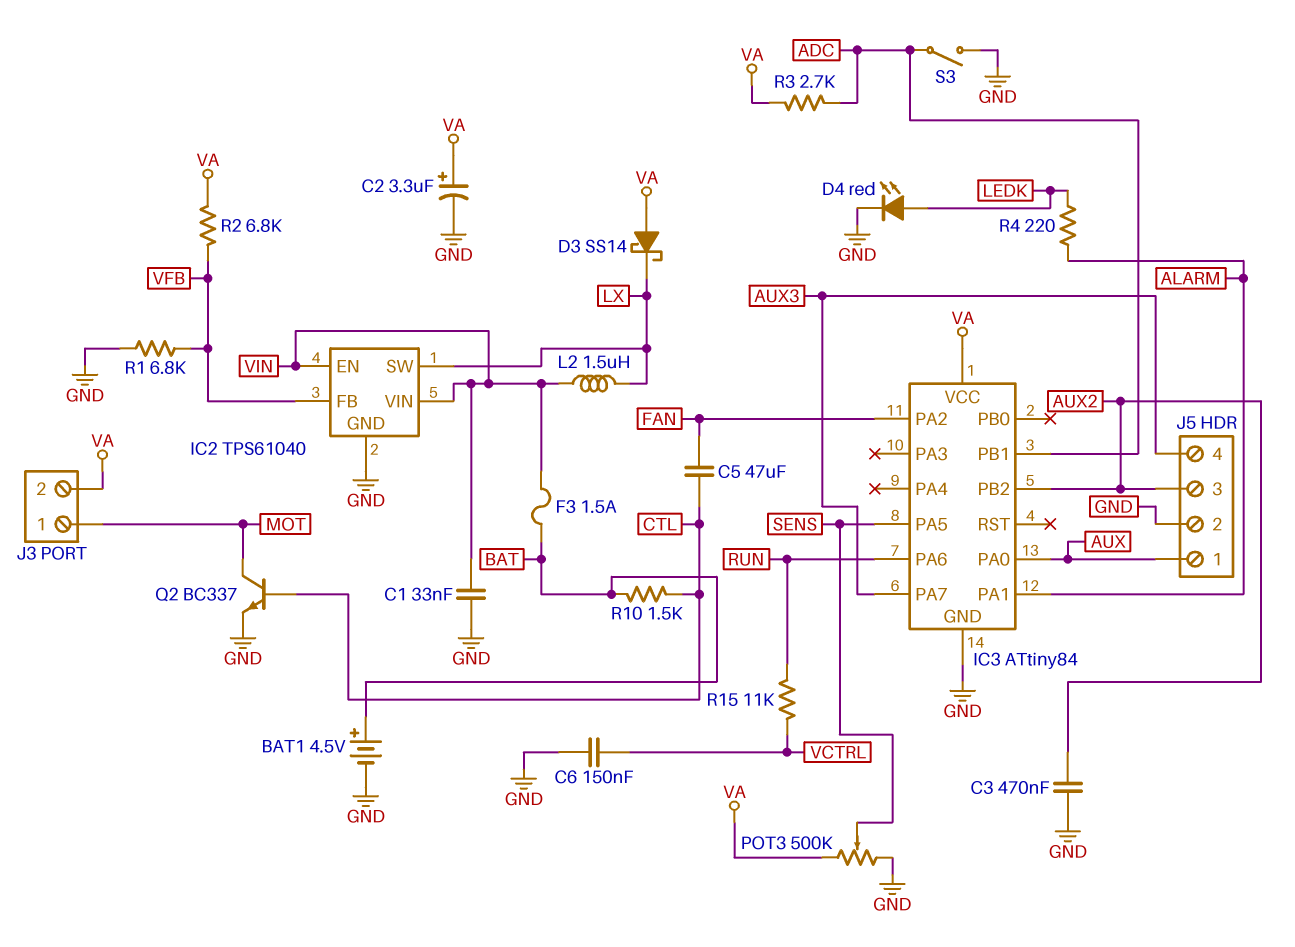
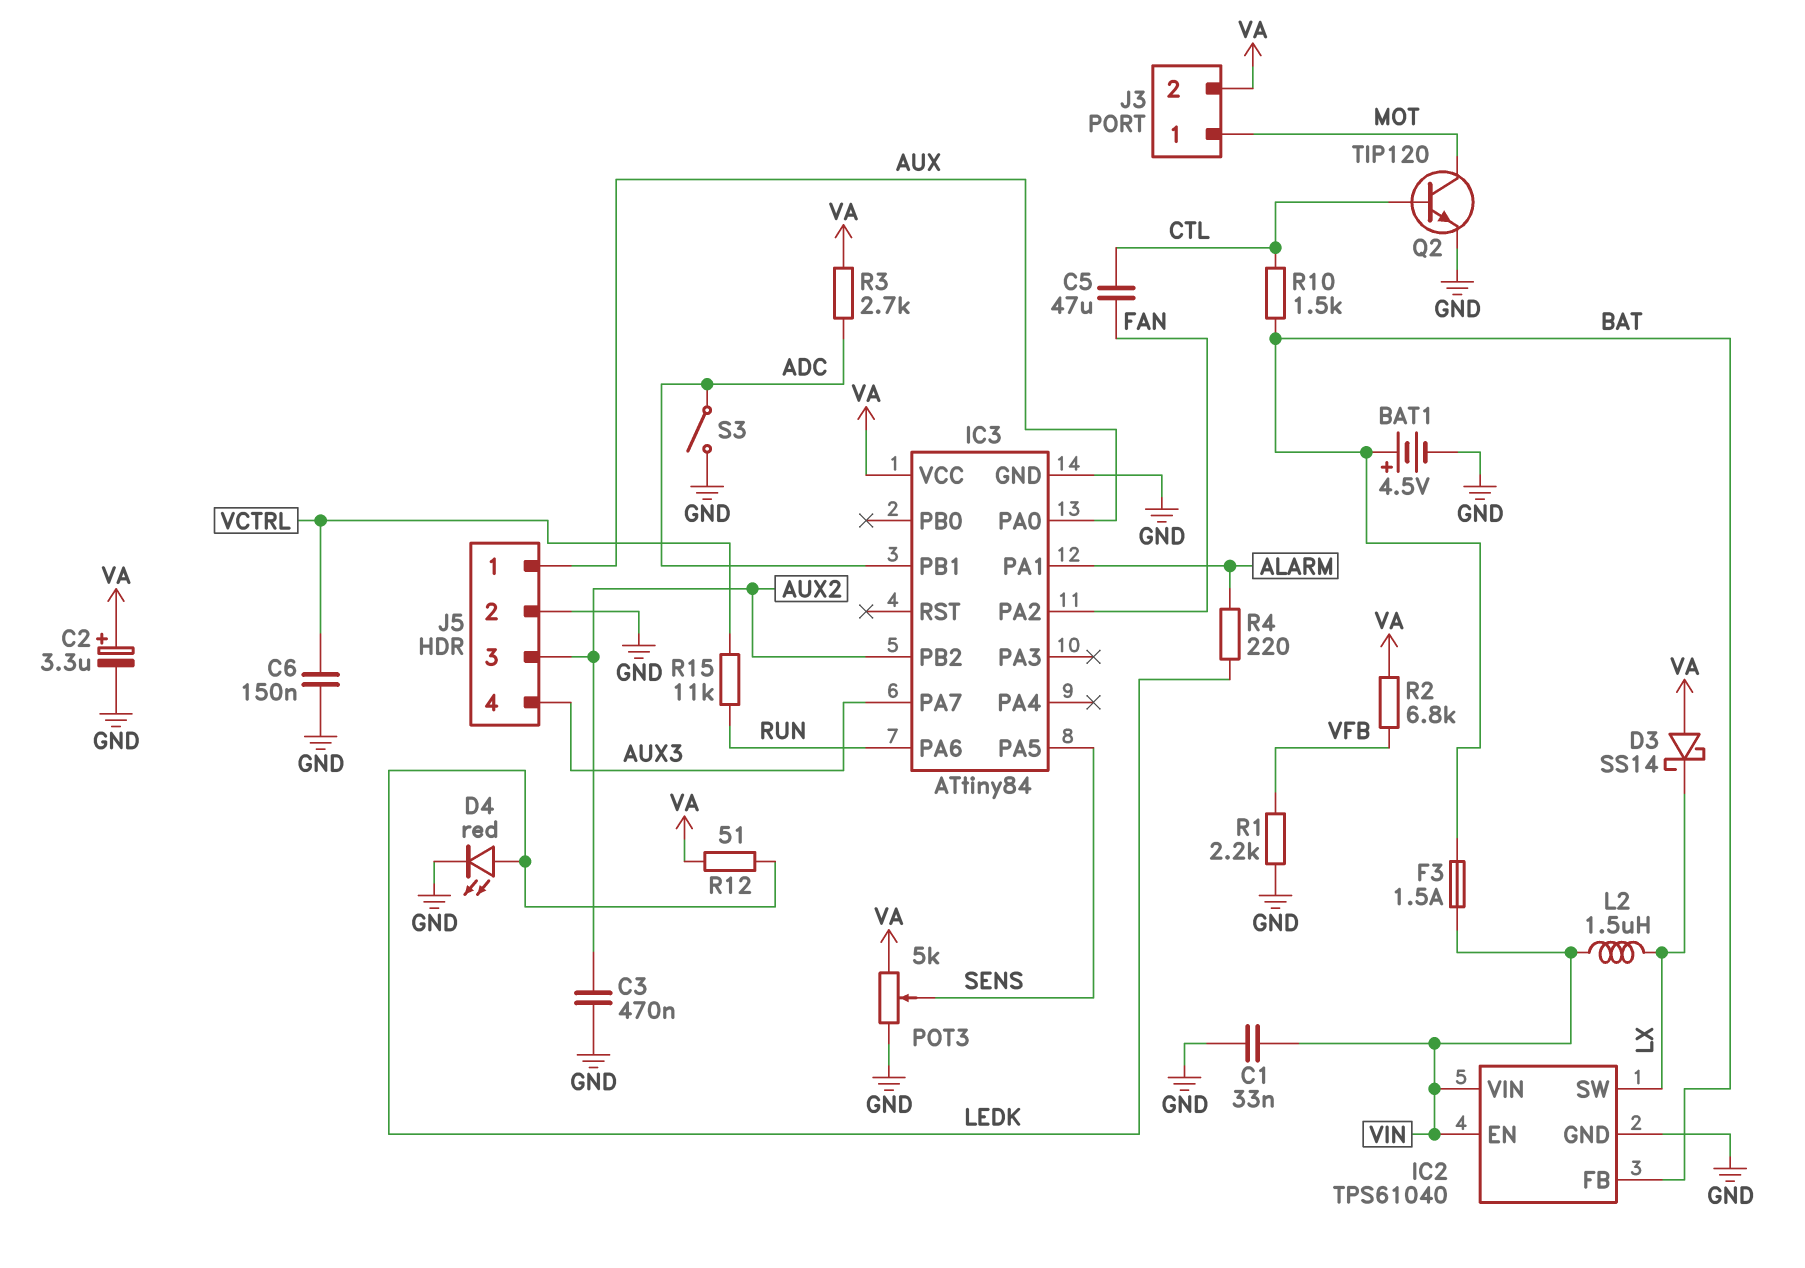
IC2 pin FB: VFB -> BAT
POT3: 500k (GND, VA, wiper SENS) -> 5k (GND, VA, wiper SENS)
Q2: NPN BC337 (B CTL, C MOT, E GND) -> NPN TIP120 (B CTL, C MOT, E GND)
R1: 6.8k (GND, VFB) -> 2.2k (GND, VFB)
R12: none -> 51 (LEDK, VA)

